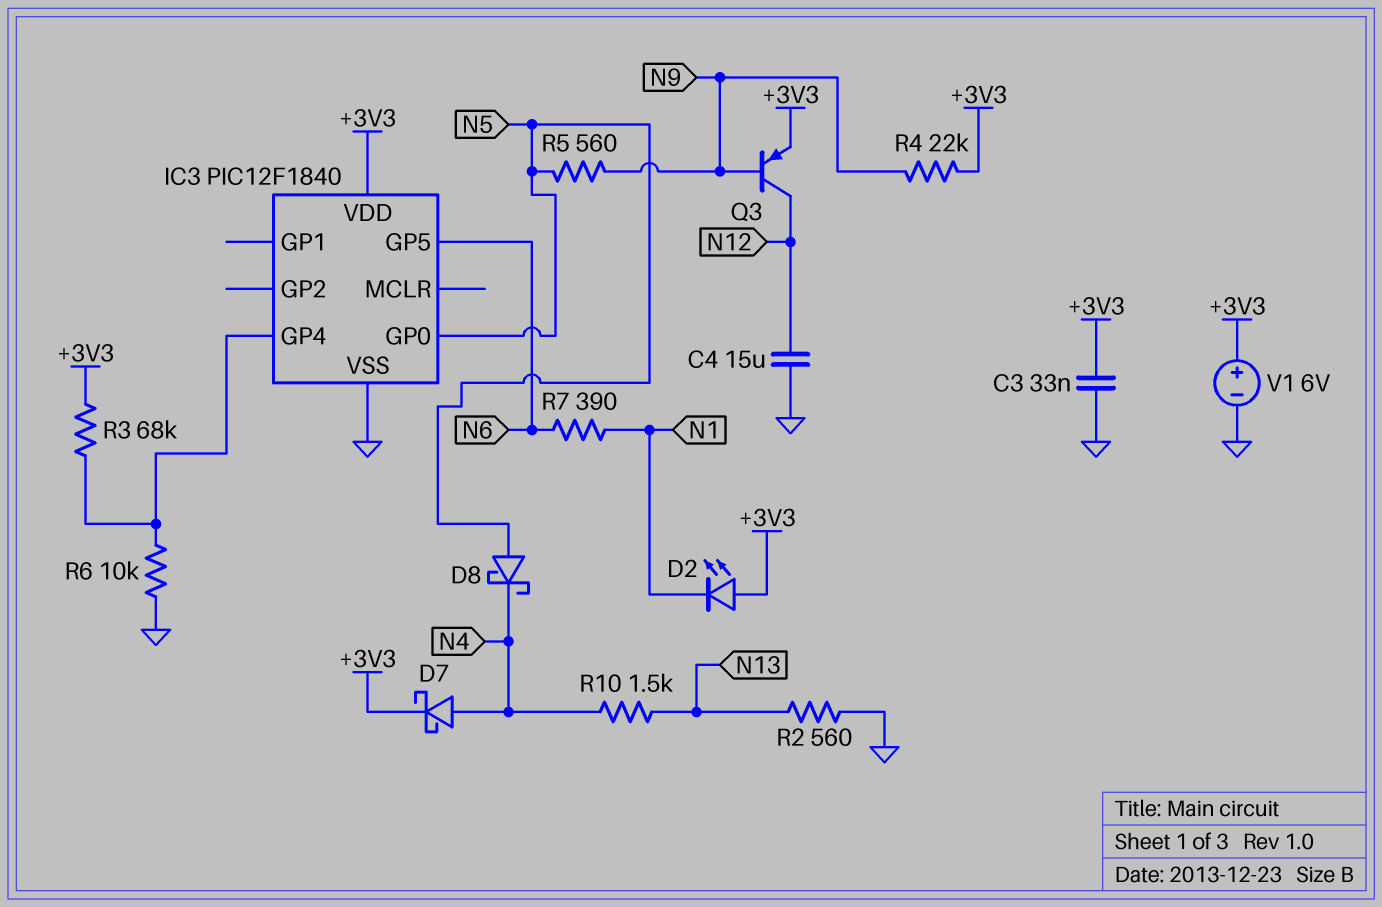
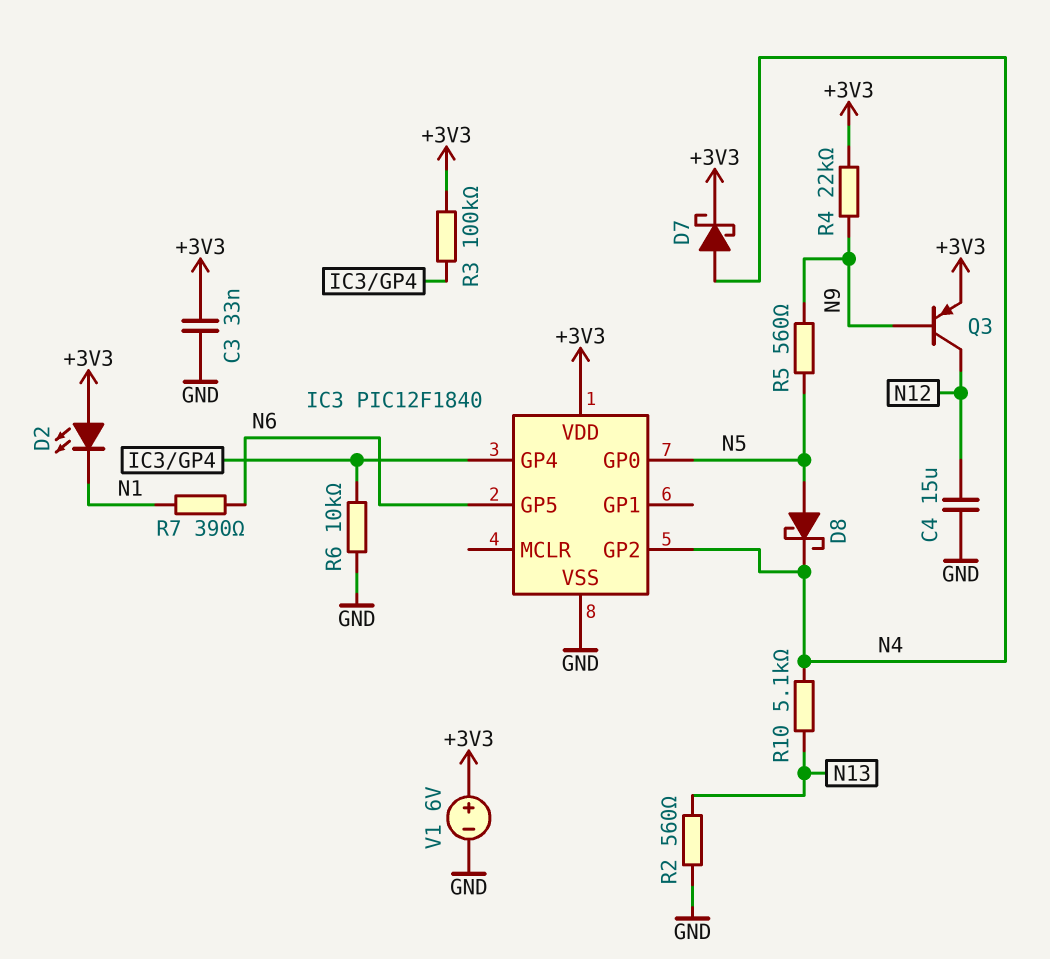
IC3 pin GP2: none -> N4
R3: 68k (+3V3, IC3/GP4) -> 100k (+3V3, IC3/GP4)
R10: 1.5k (N4, N13) -> 5.1k (N4, N13)

